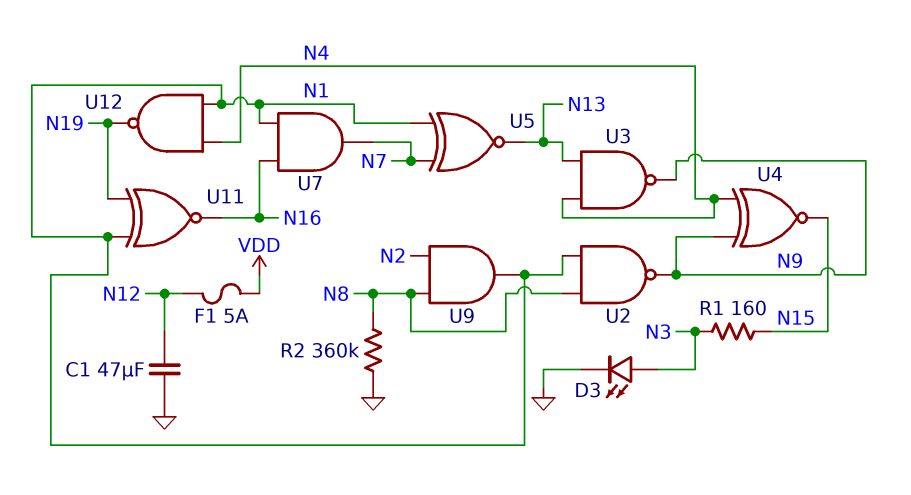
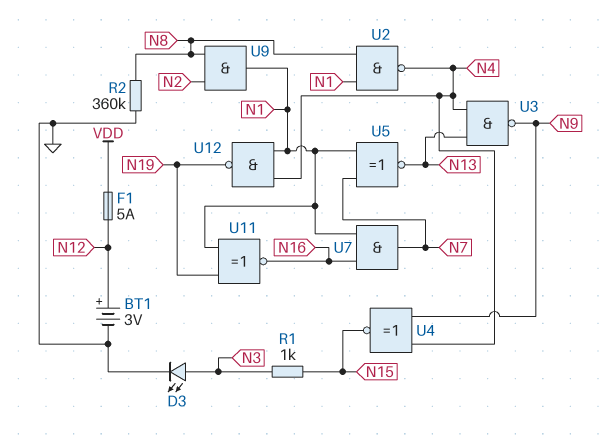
BT1: none -> 3V (plus N12, minus GND)
C1: 47uF (GND, N12) -> none
R1: 160 (N3, N15) -> 1k (N3, N15)
U2: NAND (in N1, in N8, out N9) -> NAND (in N1, in N8, out N4)

